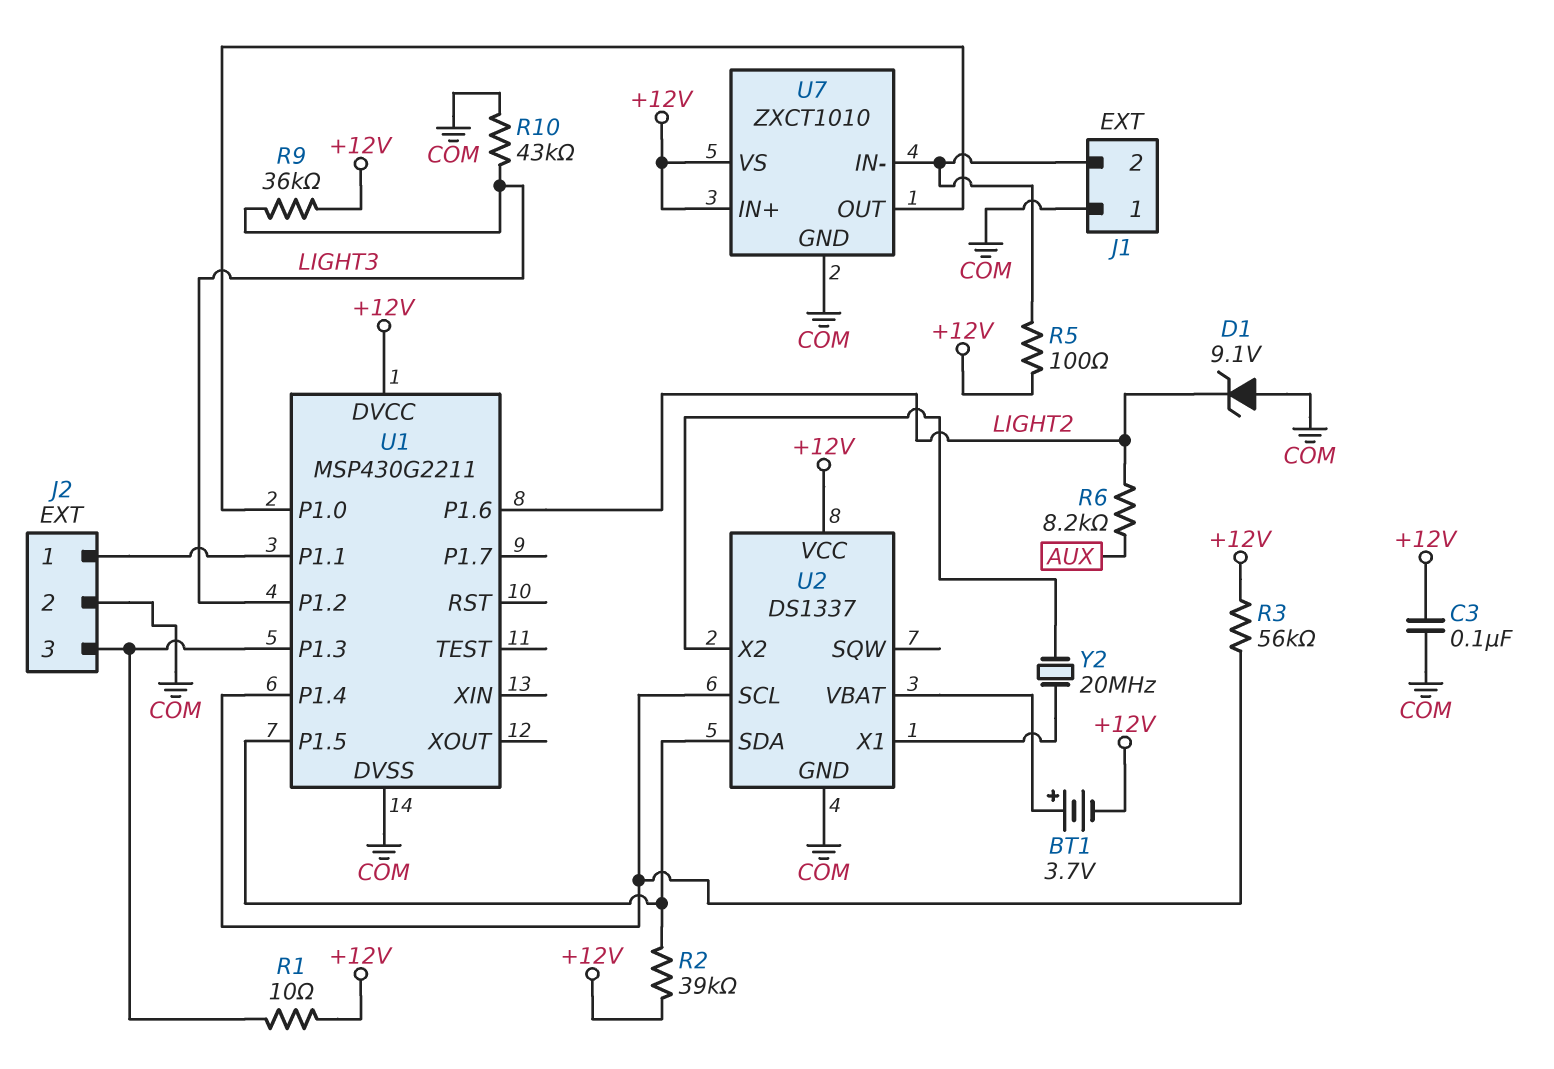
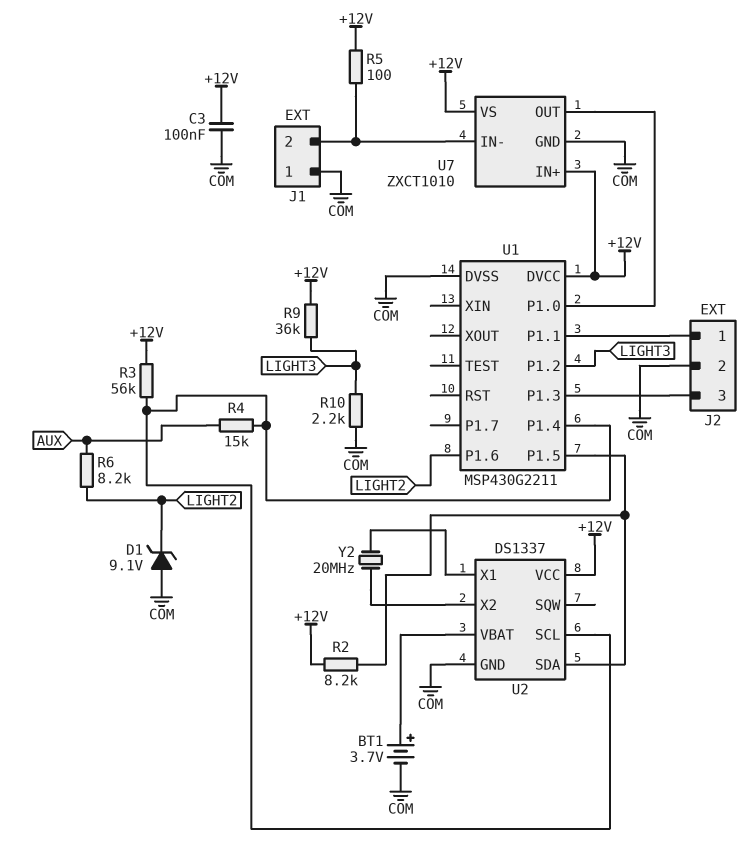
BT1: 3.7V (plus U2/VBAT, minus +12V) -> 3.7V (plus U2/VBAT, minus COM)
R1: 10 (+12V, J2/3) -> none
R2: 39k (+12V, U1/P1.5) -> 8.2k (+12V, U1/P1.5)
R4: none -> 15k (AUX, U1/P1.4)
R10: 43k (COM, LIGHT3) -> 2.2k (COM, LIGHT3)

